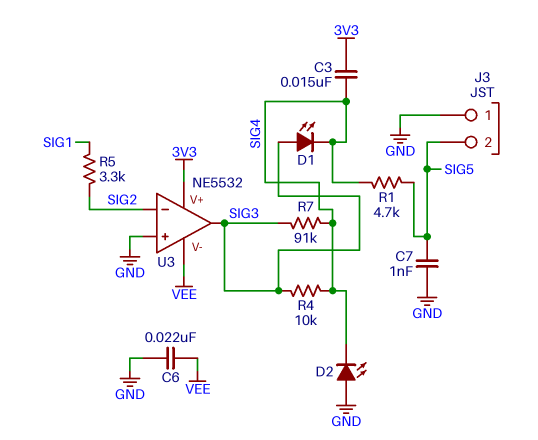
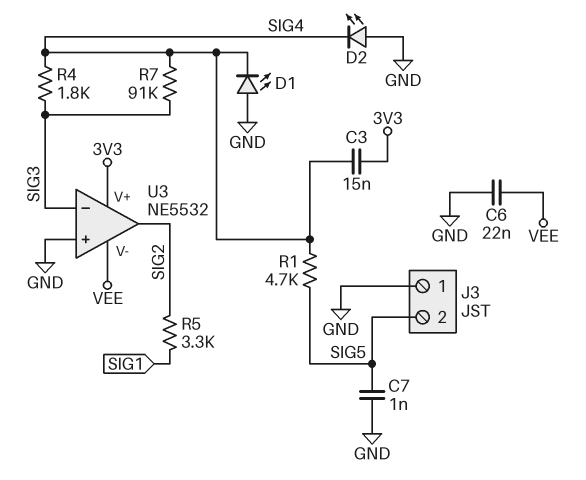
D1: LED (A SIG3, K SIG4) -> LED (A GND, K SIG4)
R4: 10k (SIG3, SIG4) -> 1.8k (SIG3, SIG4)
U3 pin in-: SIG2 -> SIG3
U3 pin out: SIG3 -> SIG2

